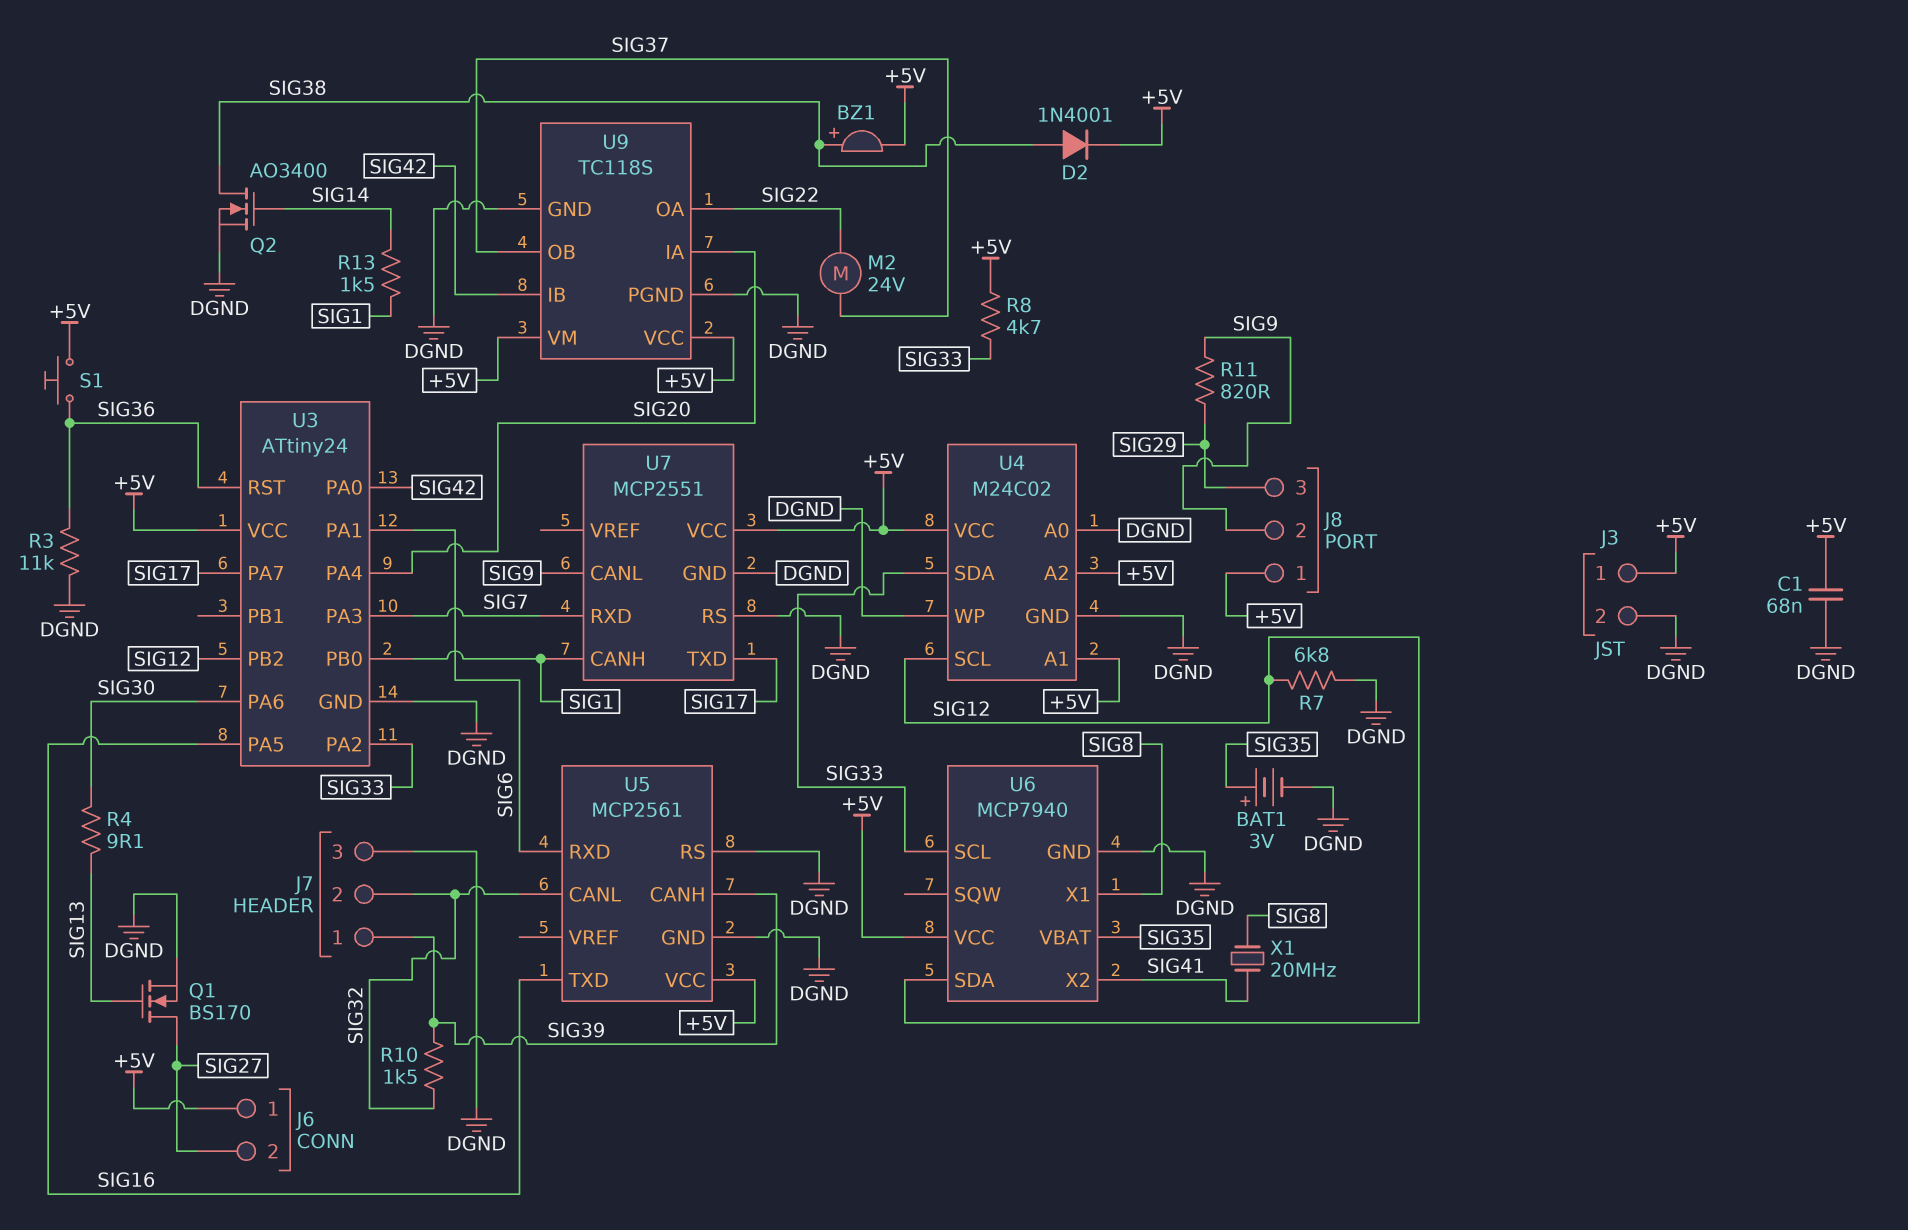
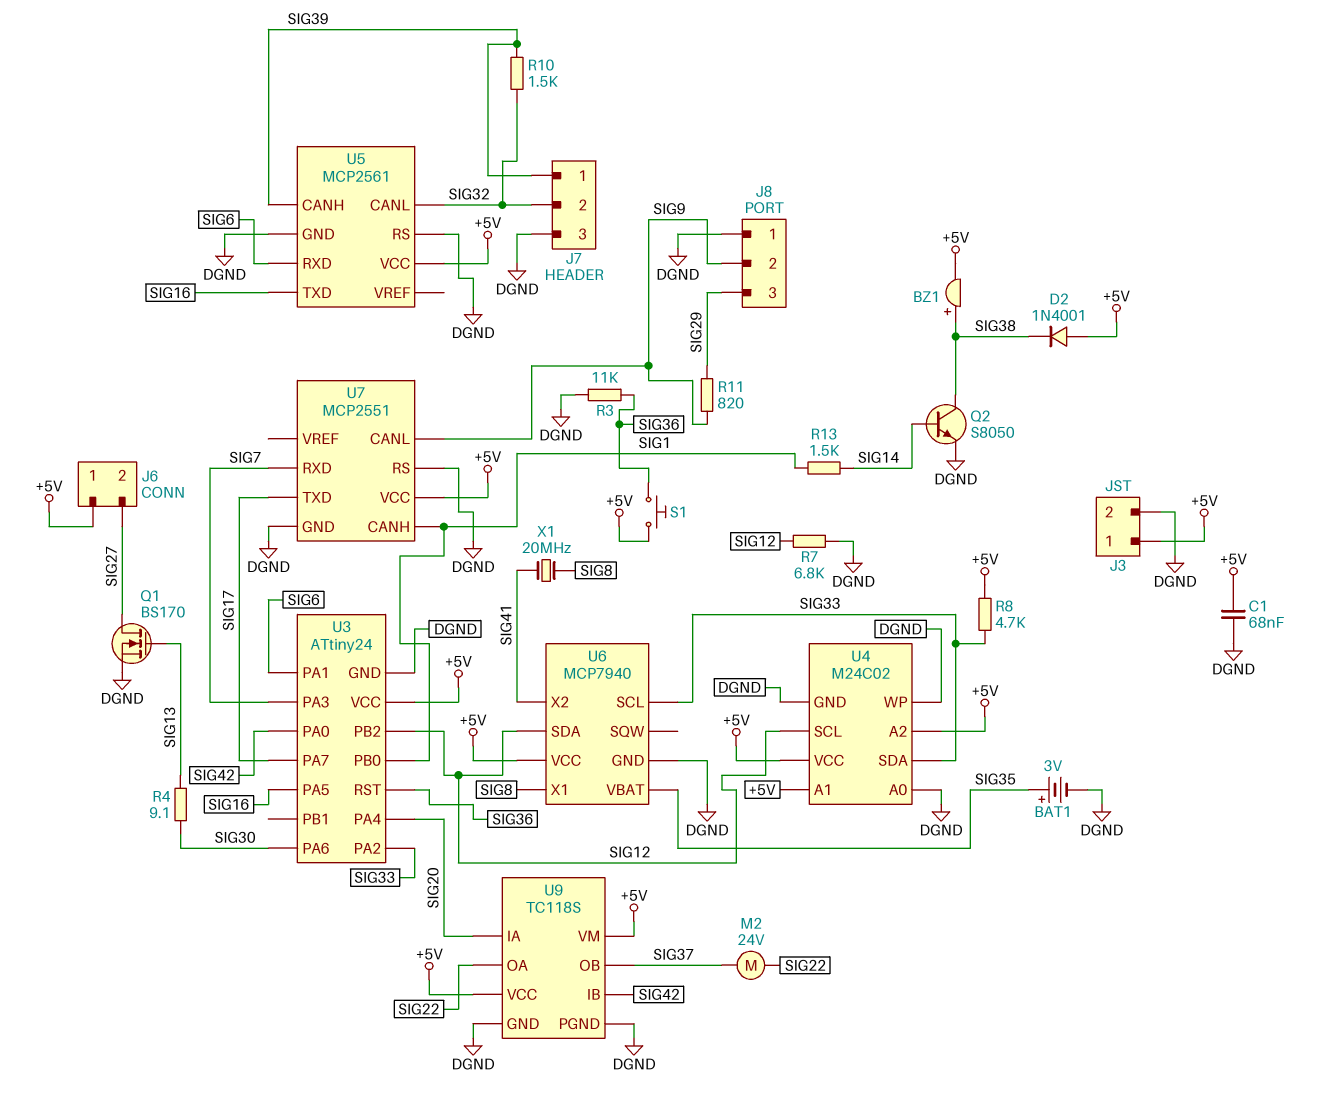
D2: diode 1N4001 (A SIG38, K +5V) -> diode 1N4001 (A +5V, K SIG38)
J8 pin 1: +5V -> DGND
Q2: NMOS AO3400 (G SIG14, D SIG38, S DGND) -> NPN S8050 (B SIG14, C SIG38, E DGND)

